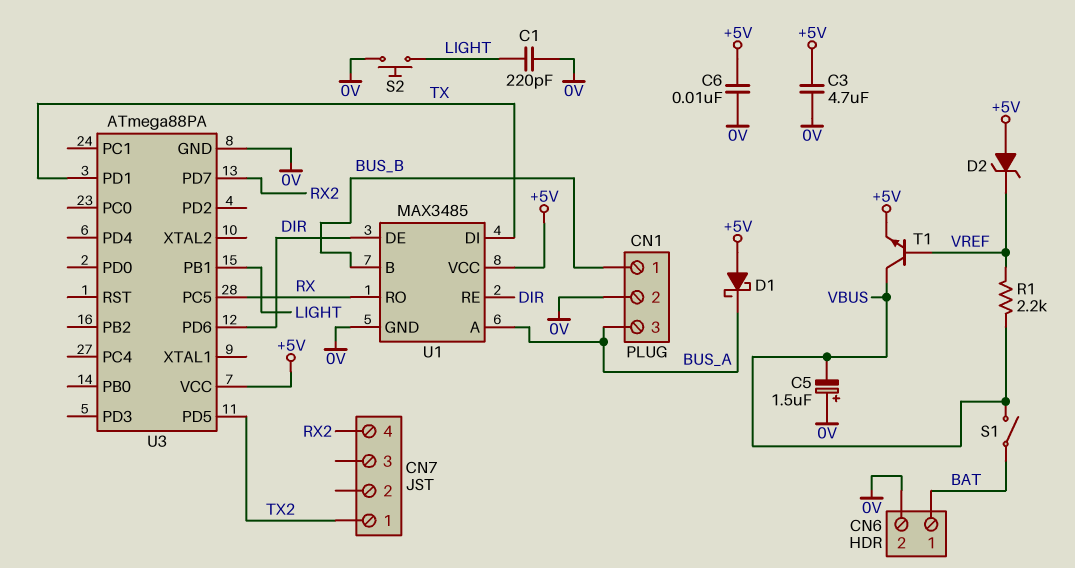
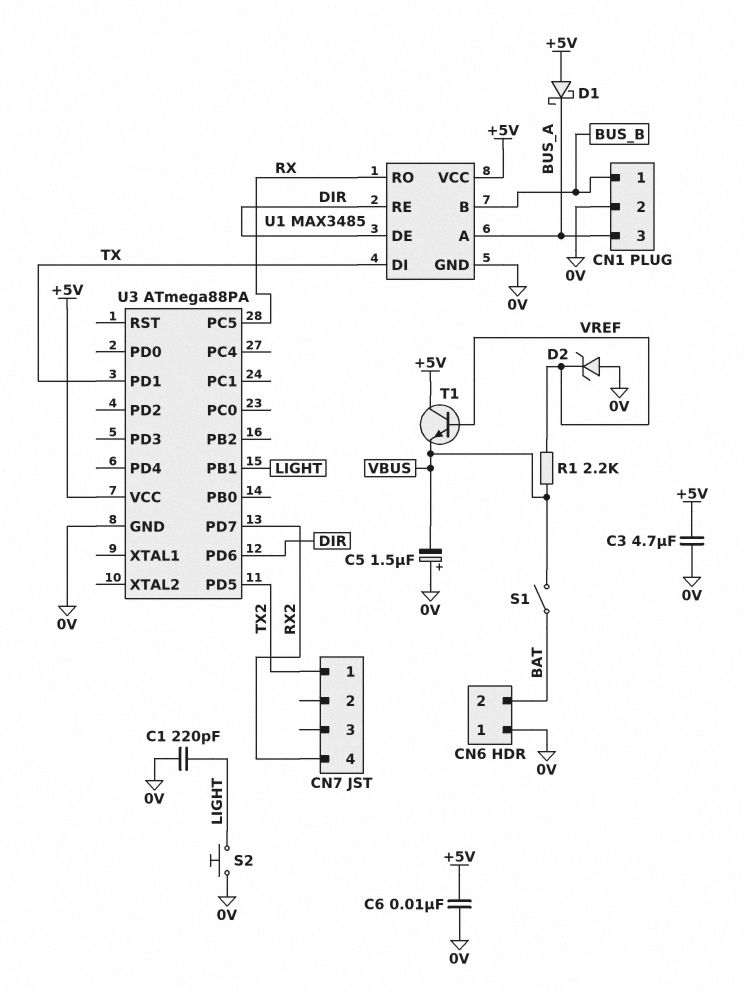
CN6 pin 1: BAT -> 0V
CN6 pin 2: 0V -> BAT
D2: zener (A +5V, K VREF) -> zener (A 0V, K VREF)
T1: NPN (B VREF, C VBUS, E +5V) -> NPN (B VREF, C +5V, E VBUS)

